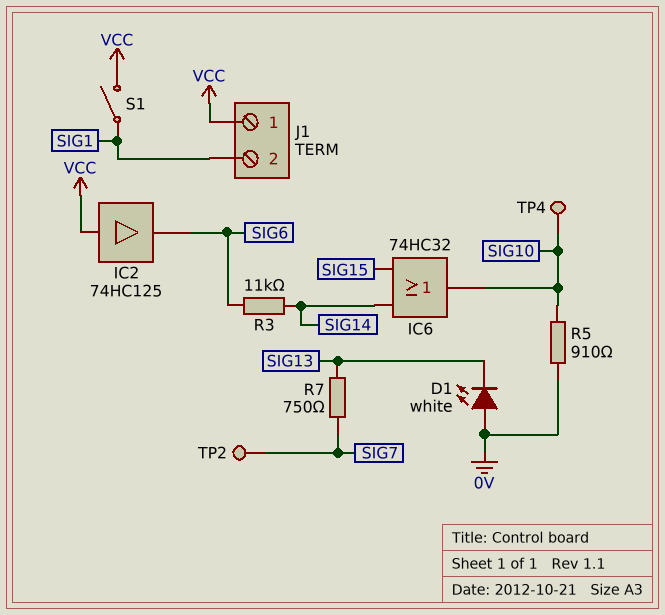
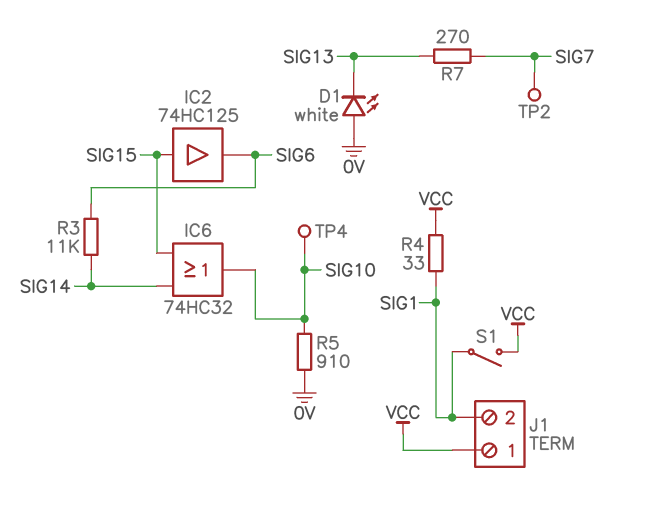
IC2: buffer 74HC125 (in VCC, out SIG6) -> buffer 74HC125 (in SIG15, out SIG6)
R4: none -> 33 (SIG1, VCC)
R7: 750 (SIG7, SIG13) -> 270 (SIG7, SIG13)

